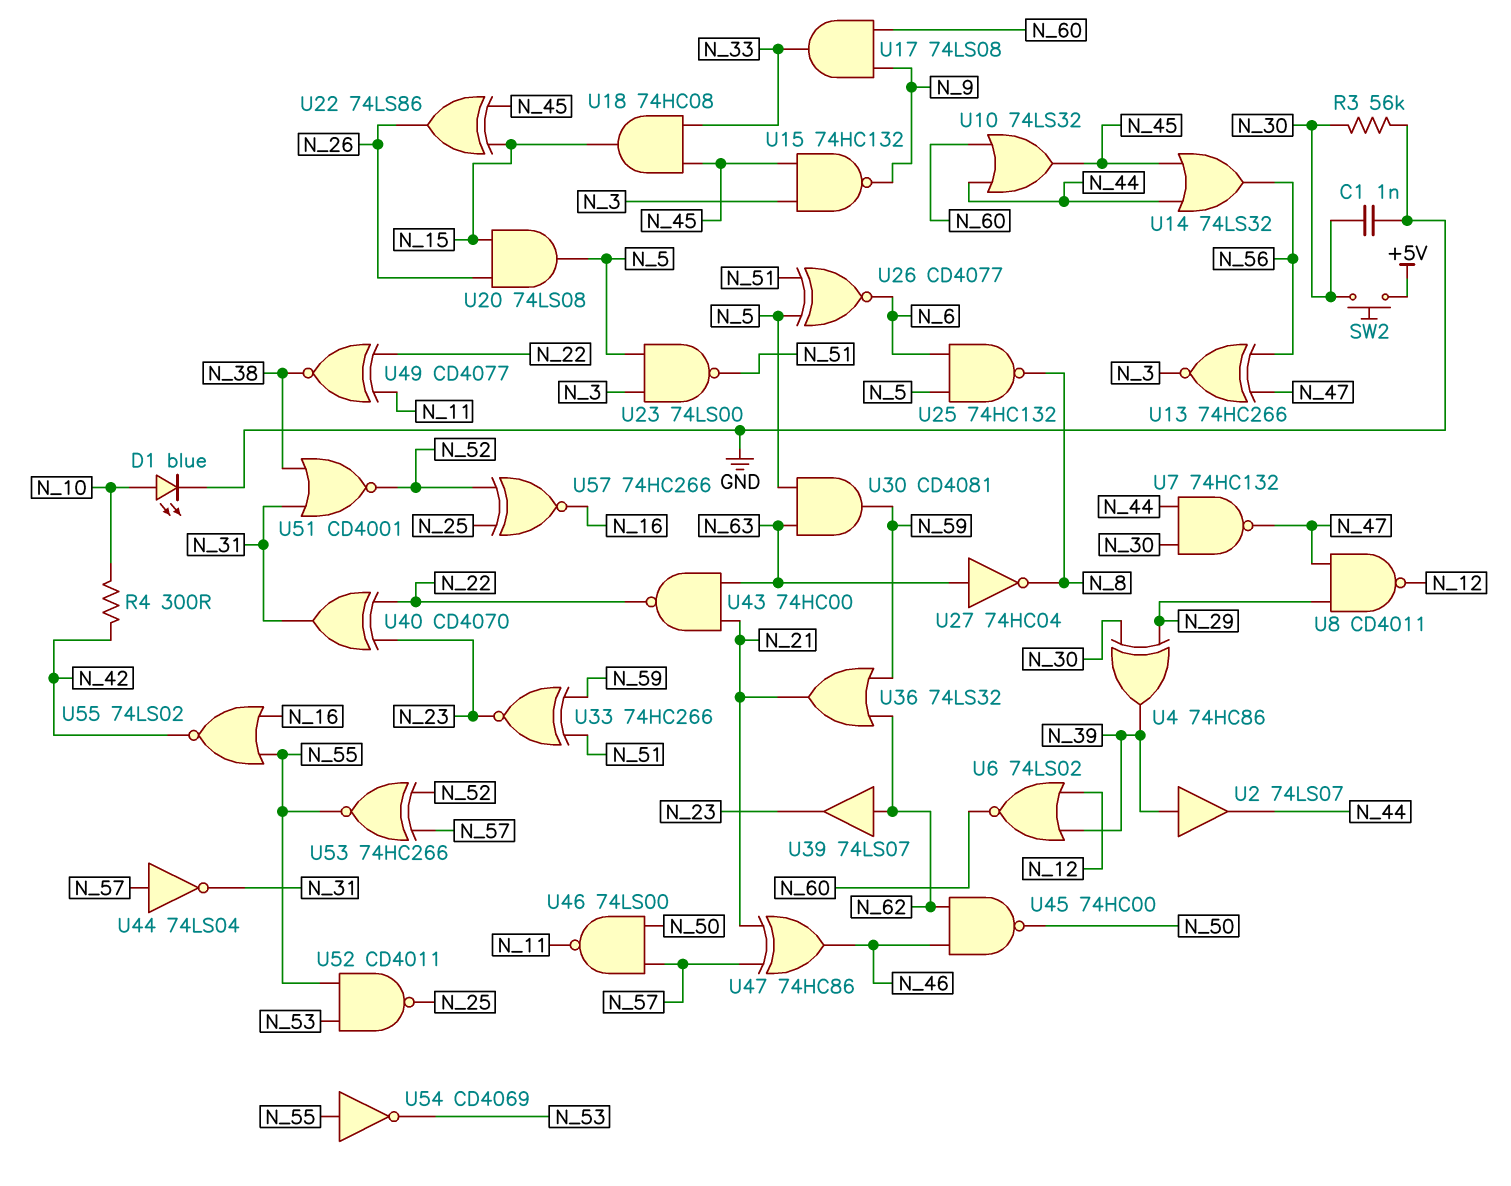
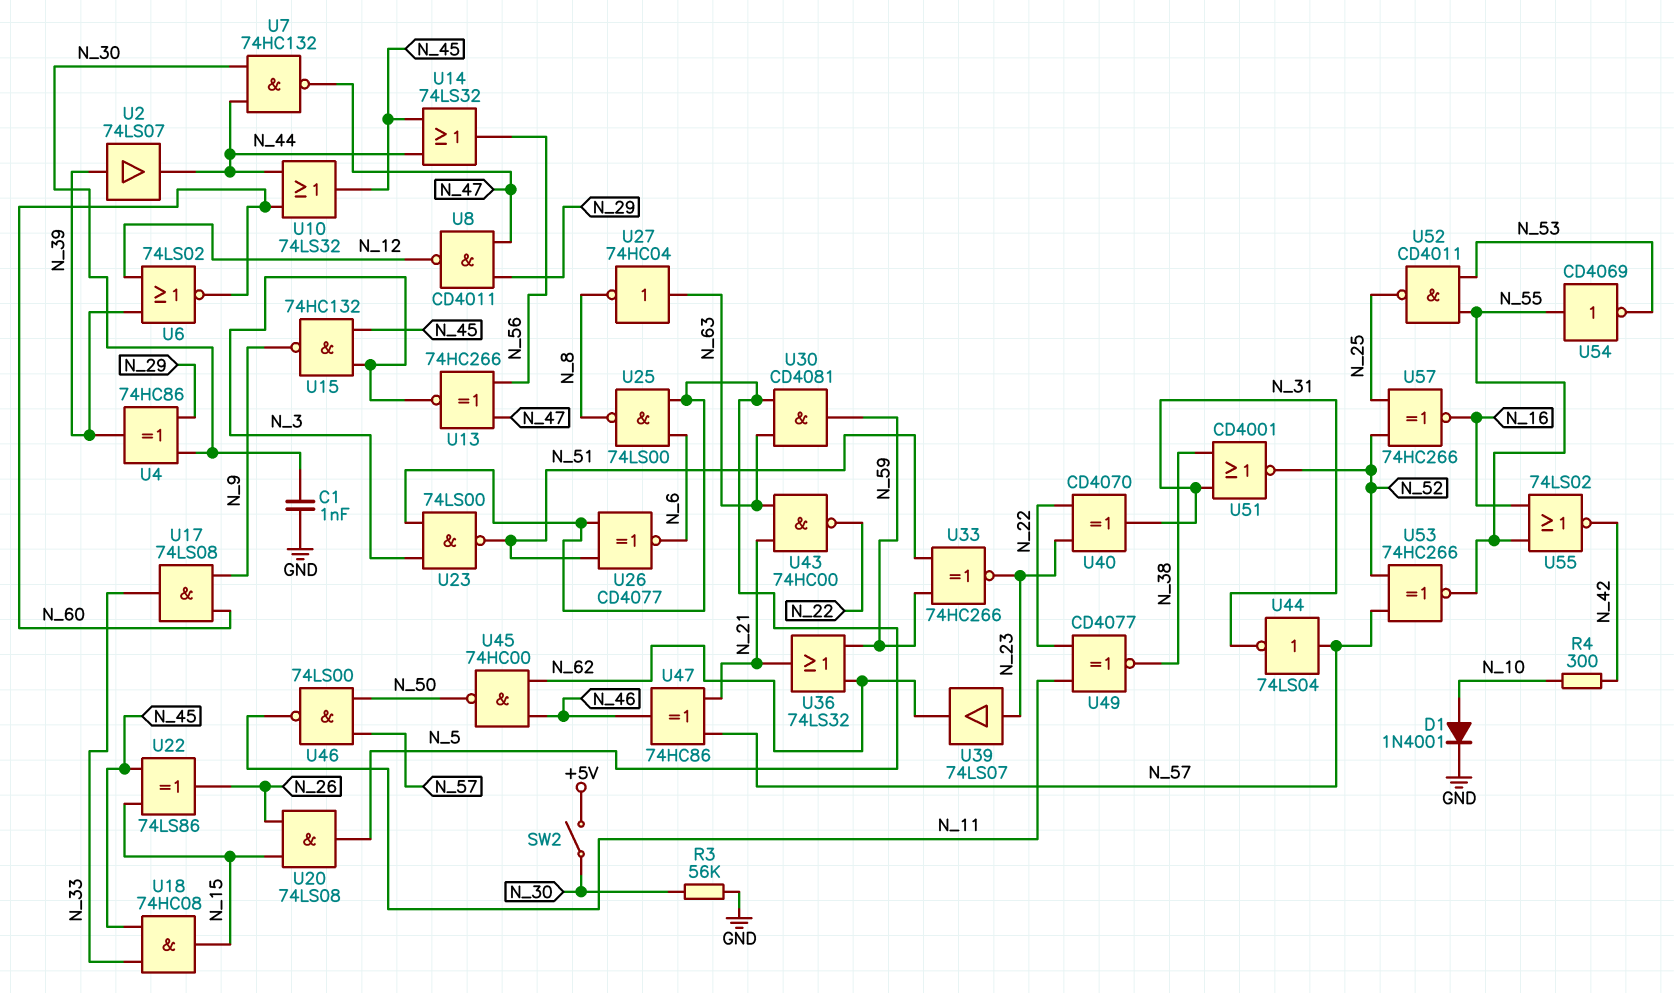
D1: LED blue (A N_10, K GND) -> diode 1N4001 (A N_10, K GND)
SW2: button (+5V, N_30) -> switch (+5V, N_30)
U25: NAND 74HC132 (in N_5, in N_6, out N_8) -> NAND 74LS00 (in N_5, in N_6, out N_8)
U39: buffer 74LS07 (in N_62, out N_23) -> buffer 74LS07 (in N_23, out N_62)

